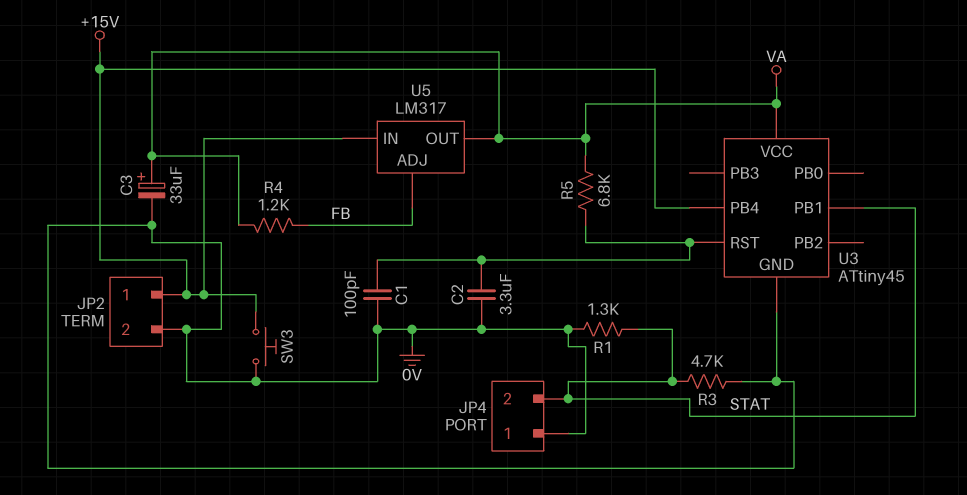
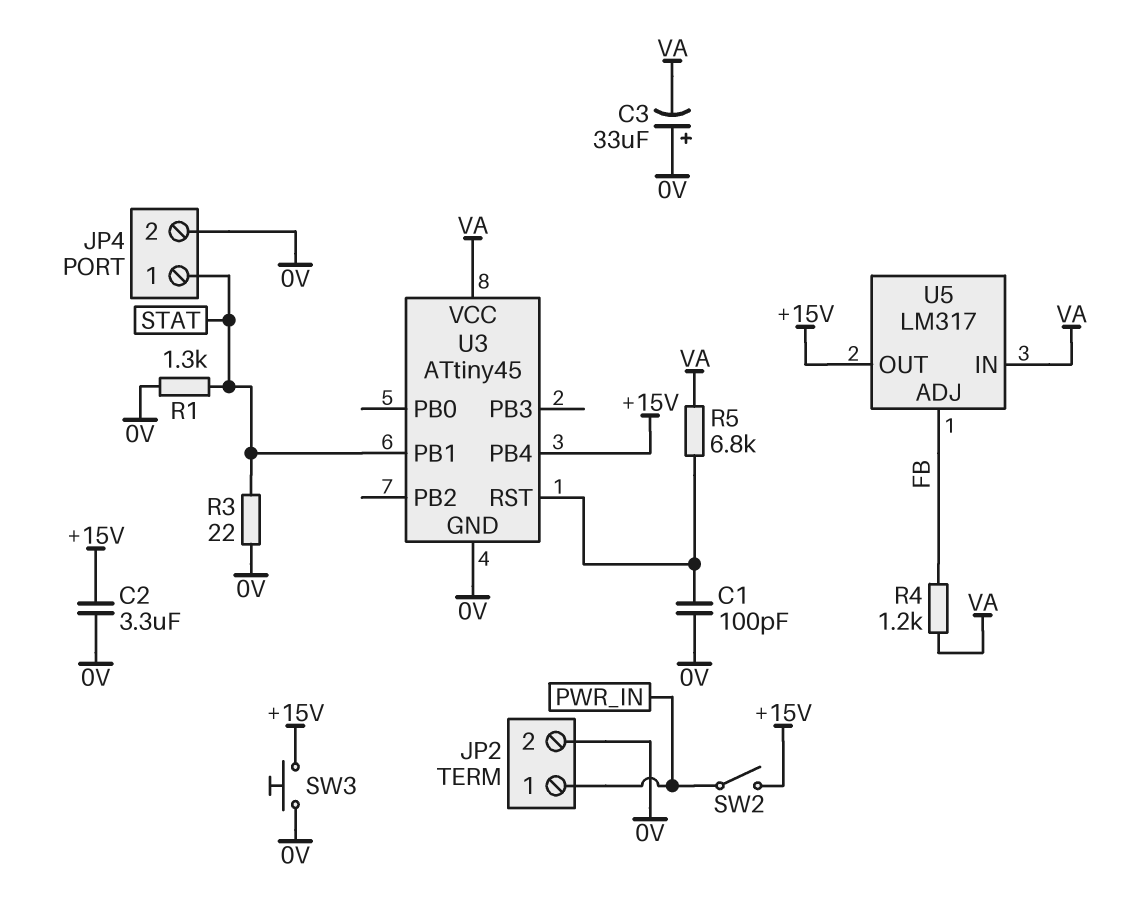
C2: 3.3uF (0V, U3/RST) -> 3.3uF (+15V, 0V)
C3: 33uF (plus VA, minus 0V) -> 33uF (plus 0V, minus VA)
JP2 pin 1: +15V -> PWR_IN
JP4 pin 1: 0V -> STAT
JP4 pin 2: STAT -> 0V
R3: 4.7k (0V, STAT) -> 22 (0V, STAT)
SW2: none -> switch (+15V, PWR_IN)
U5 pin IN: +15V -> VA
U5 pin OUT: VA -> +15V

